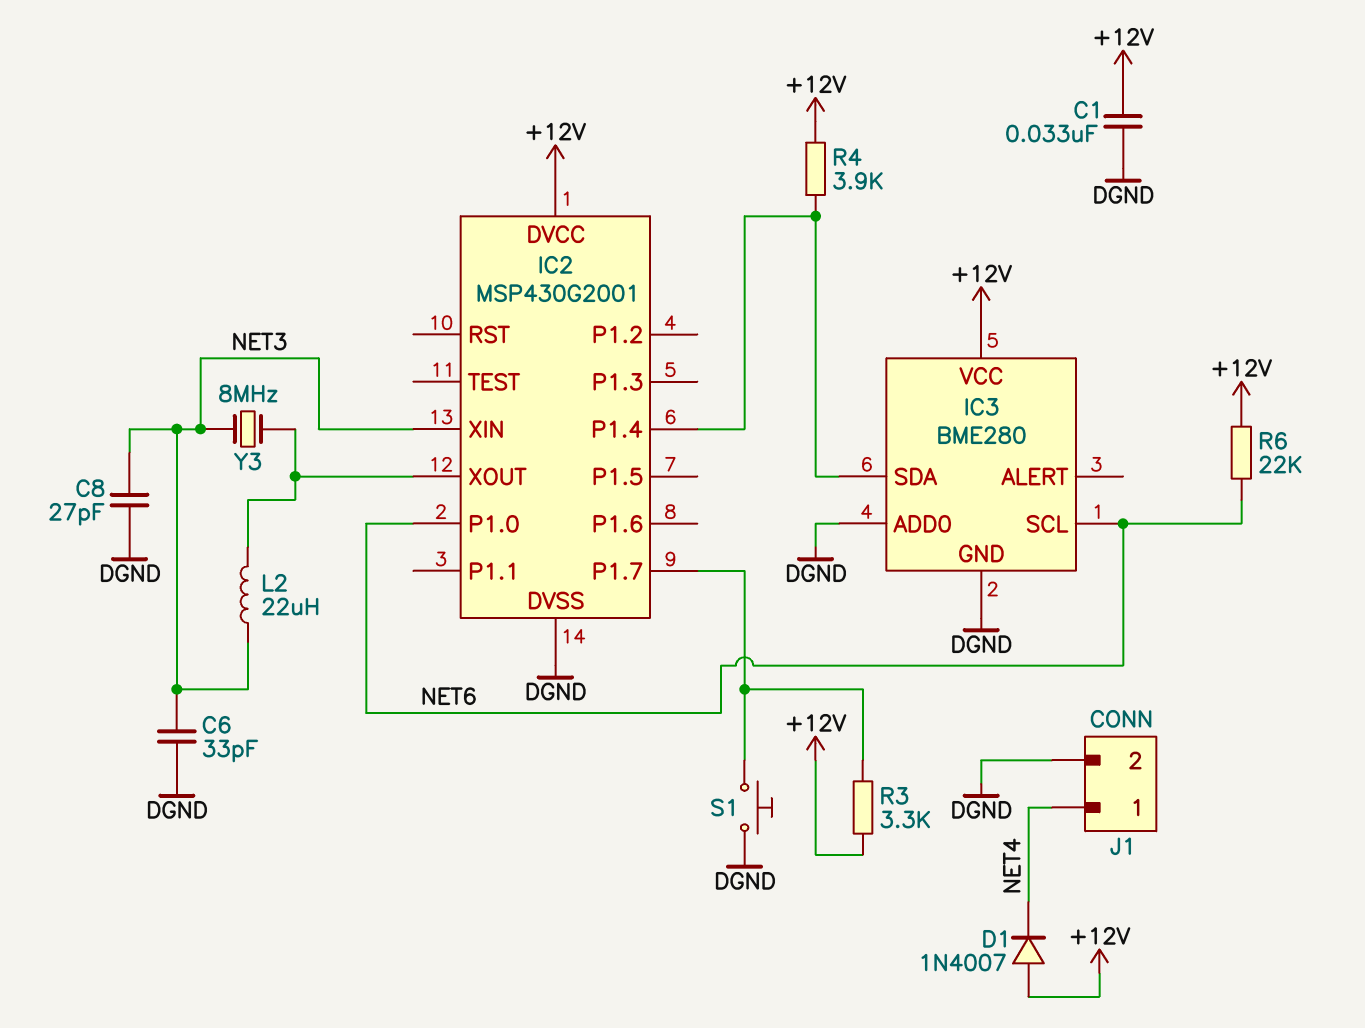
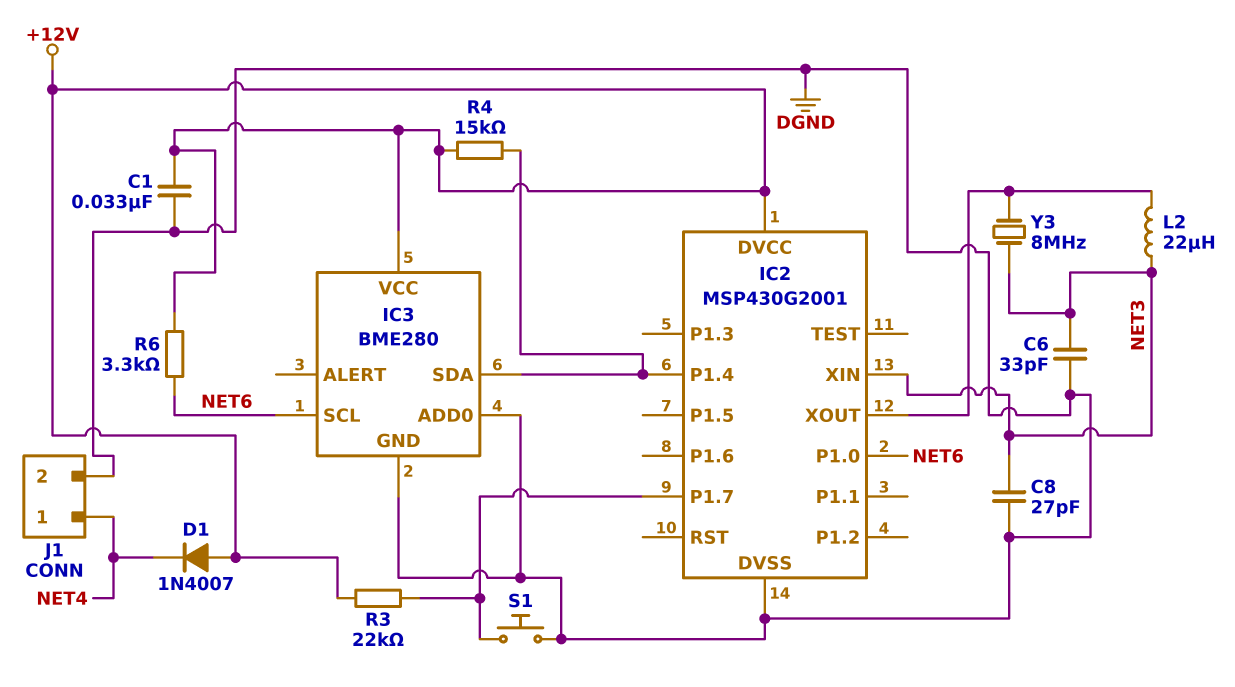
R3: 3.3k (+12V, IC2/P1.7) -> 22k (+12V, IC2/P1.7)
R4: 3.9k (+12V, IC2/P1.4) -> 15k (+12V, IC2/P1.4)
R6: 22k (+12V, NET6) -> 3.3k (+12V, NET6)

